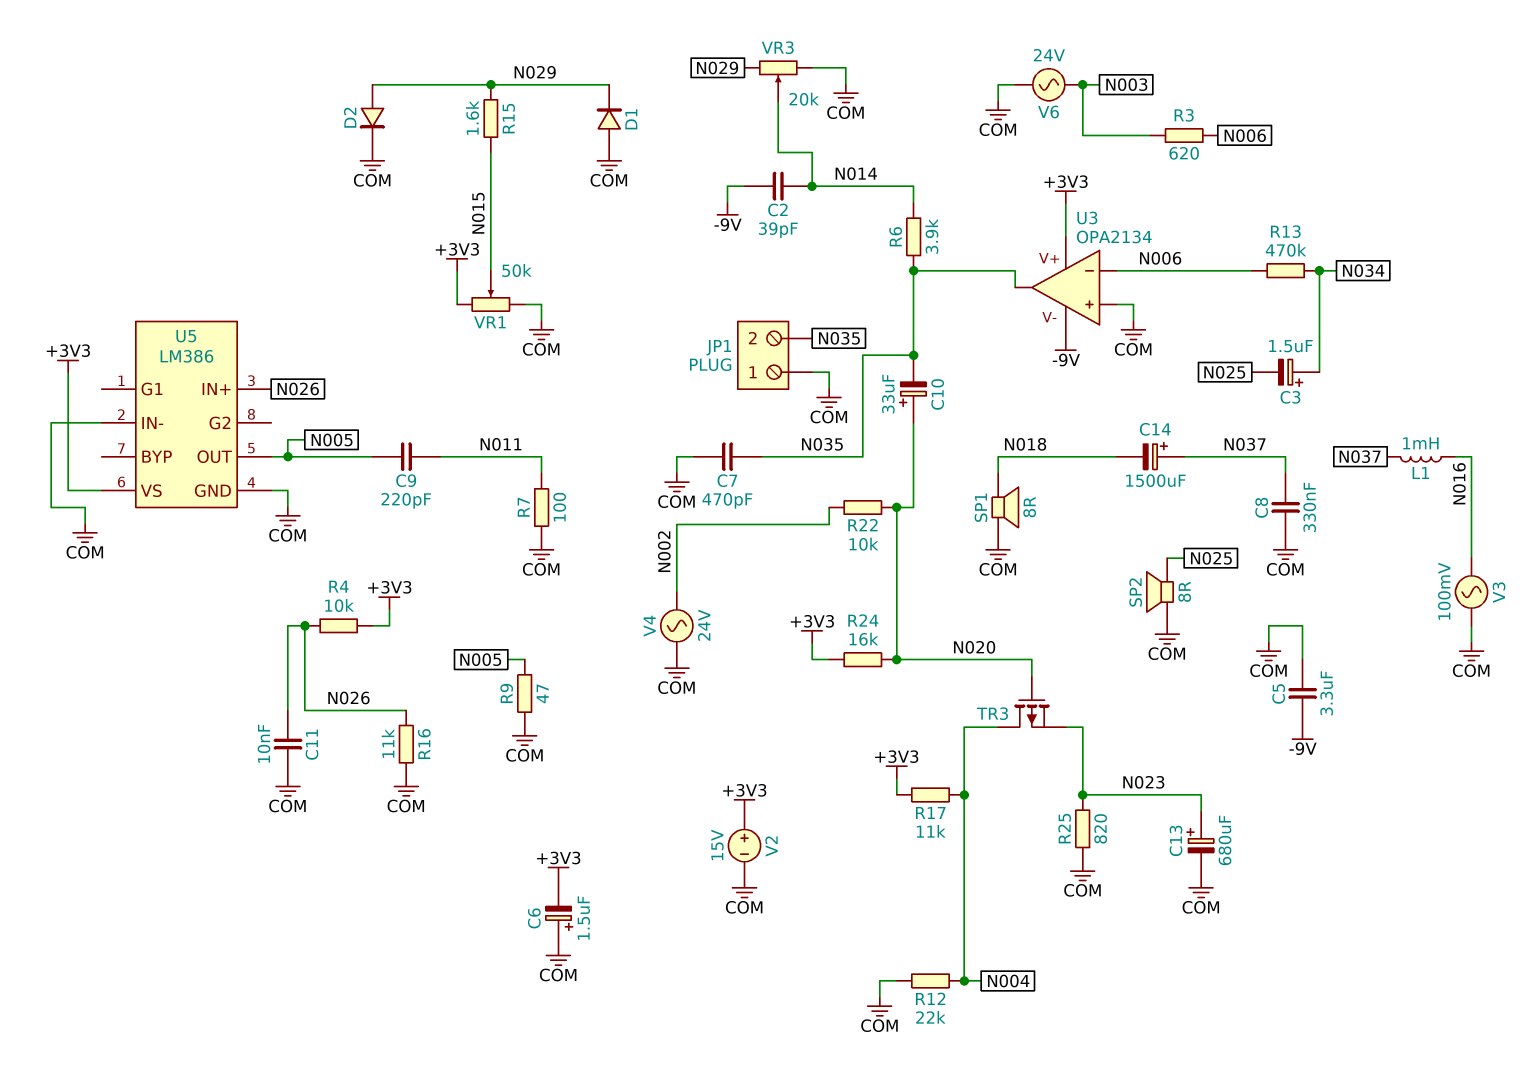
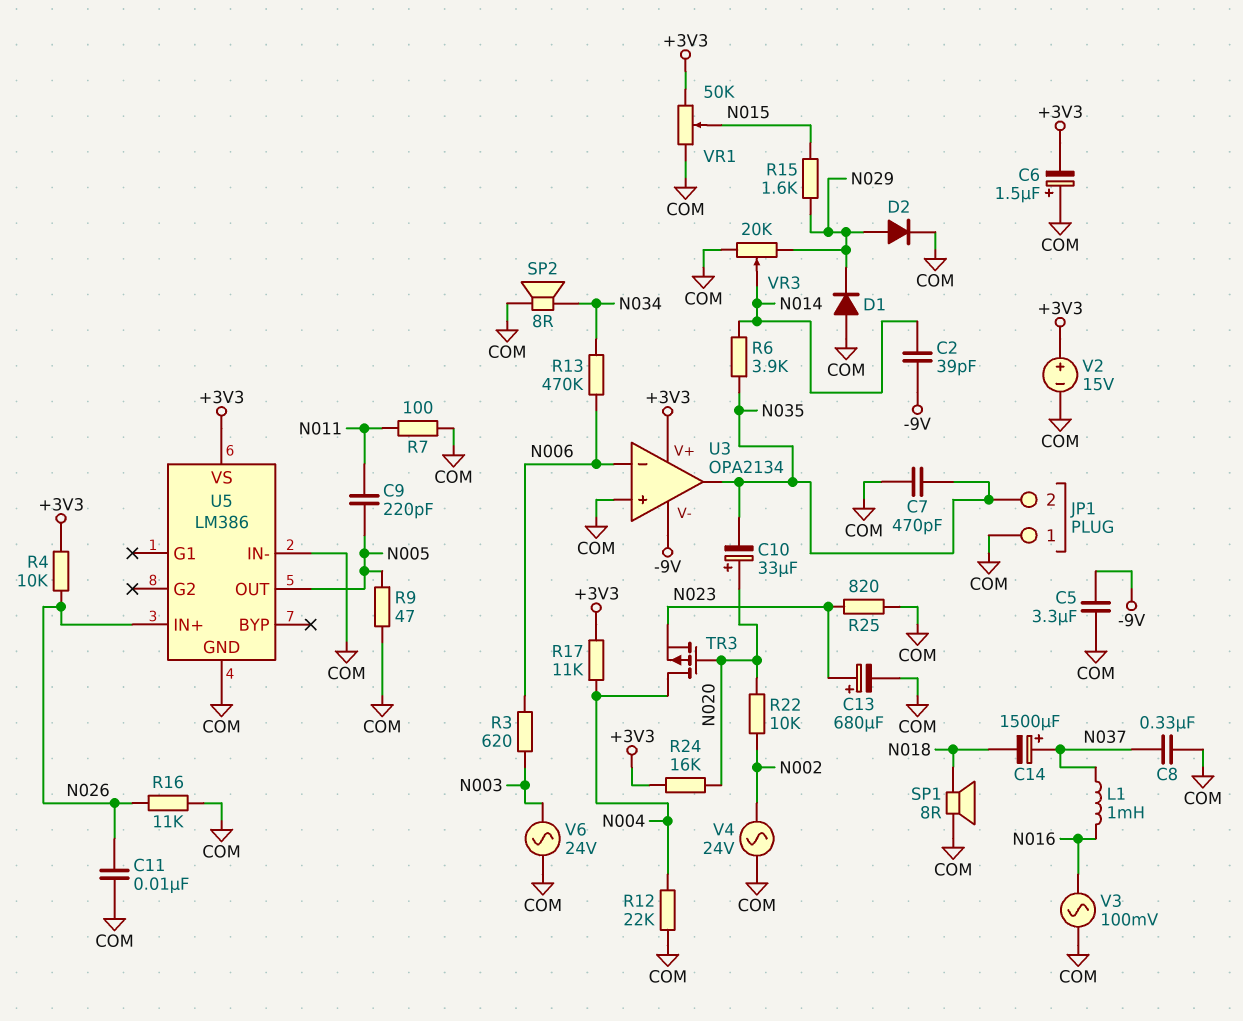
C3: 1.5uF (plus N034, minus N025) -> none
SP2: speaker 8R (COM, N025) -> speaker 8R (COM, N034)

